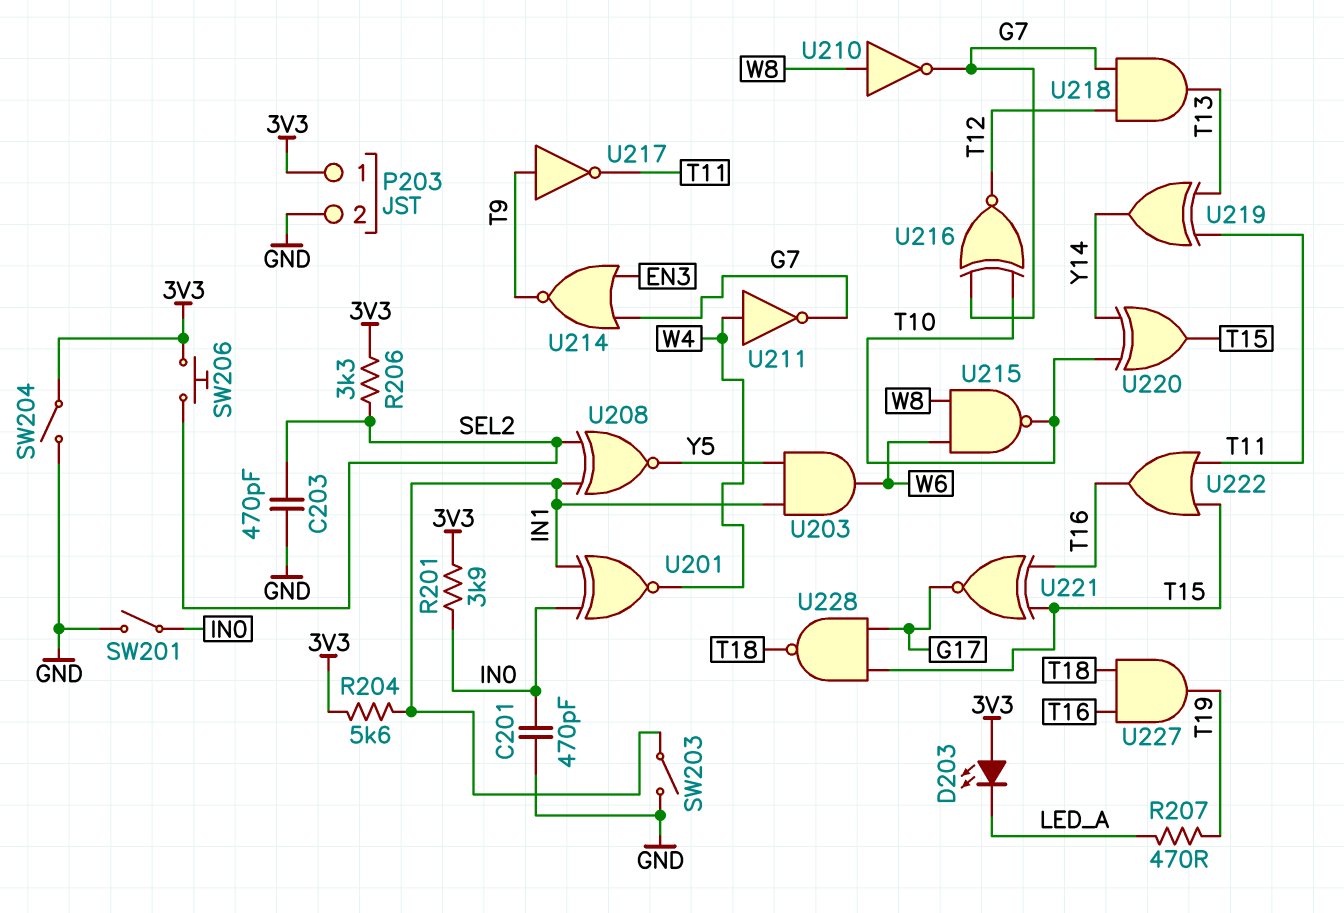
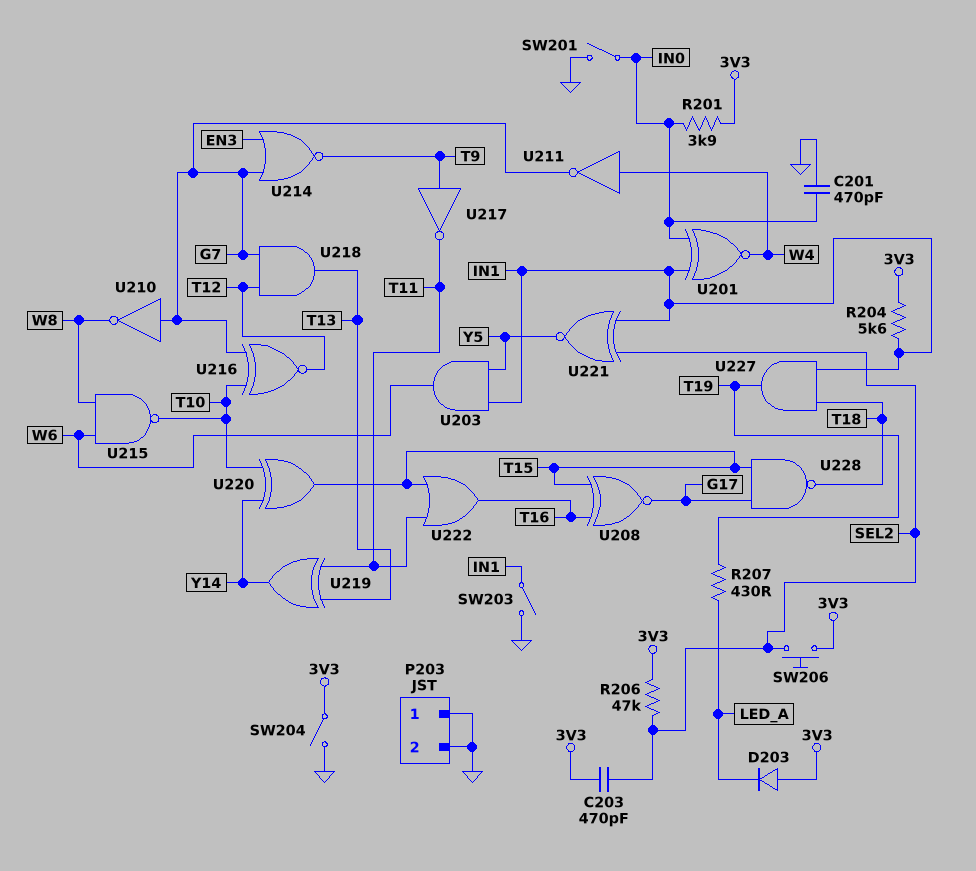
C203: 470pF (GND, SEL2) -> 470pF (3V3, SEL2)
D203: LED (A 3V3, K LED_A) -> diode (A 3V3, K LED_A)
P203 pin 1: 3V3 -> GND
R206: 3.3k (3V3, SEL2) -> 47k (3V3, SEL2)
R207: 470 (LED_A, T19) -> 430 (LED_A, T19)
U208: XNOR (in IN1, in SEL2, out Y5) -> XNOR (in T15, in T16, out G17)
U210: NOT (in W8, out G7) -> NOT (in G7, out W8)
U221: XNOR (in T15, in T16, out G17) -> XNOR (in IN1, in SEL2, out Y5)
U227: AND (in T16, in T18, out T19) -> AND (in IN1, in T18, out T19)

